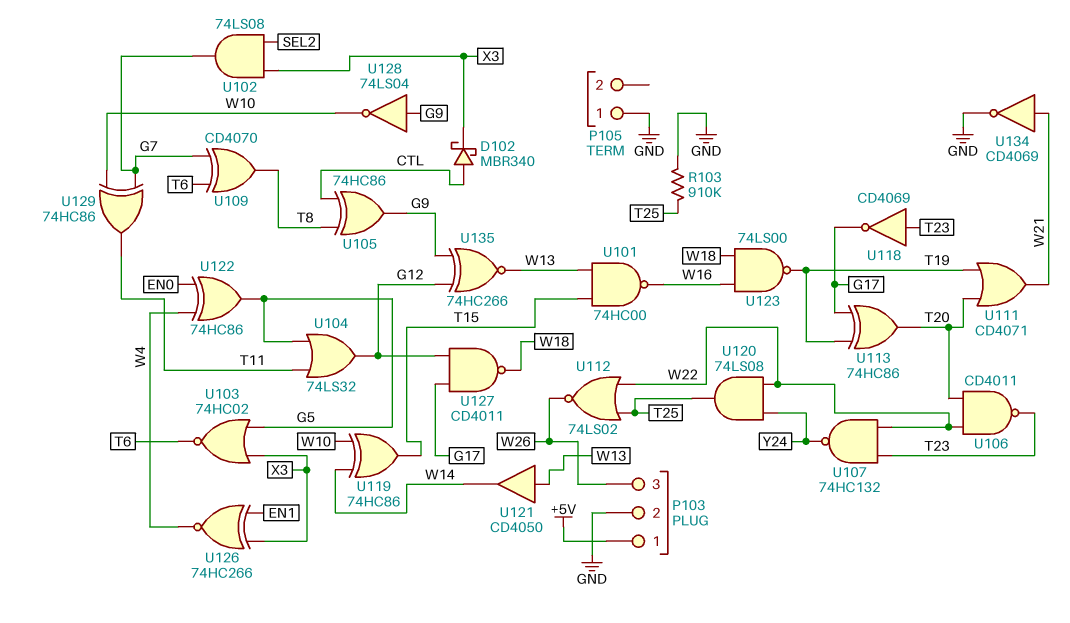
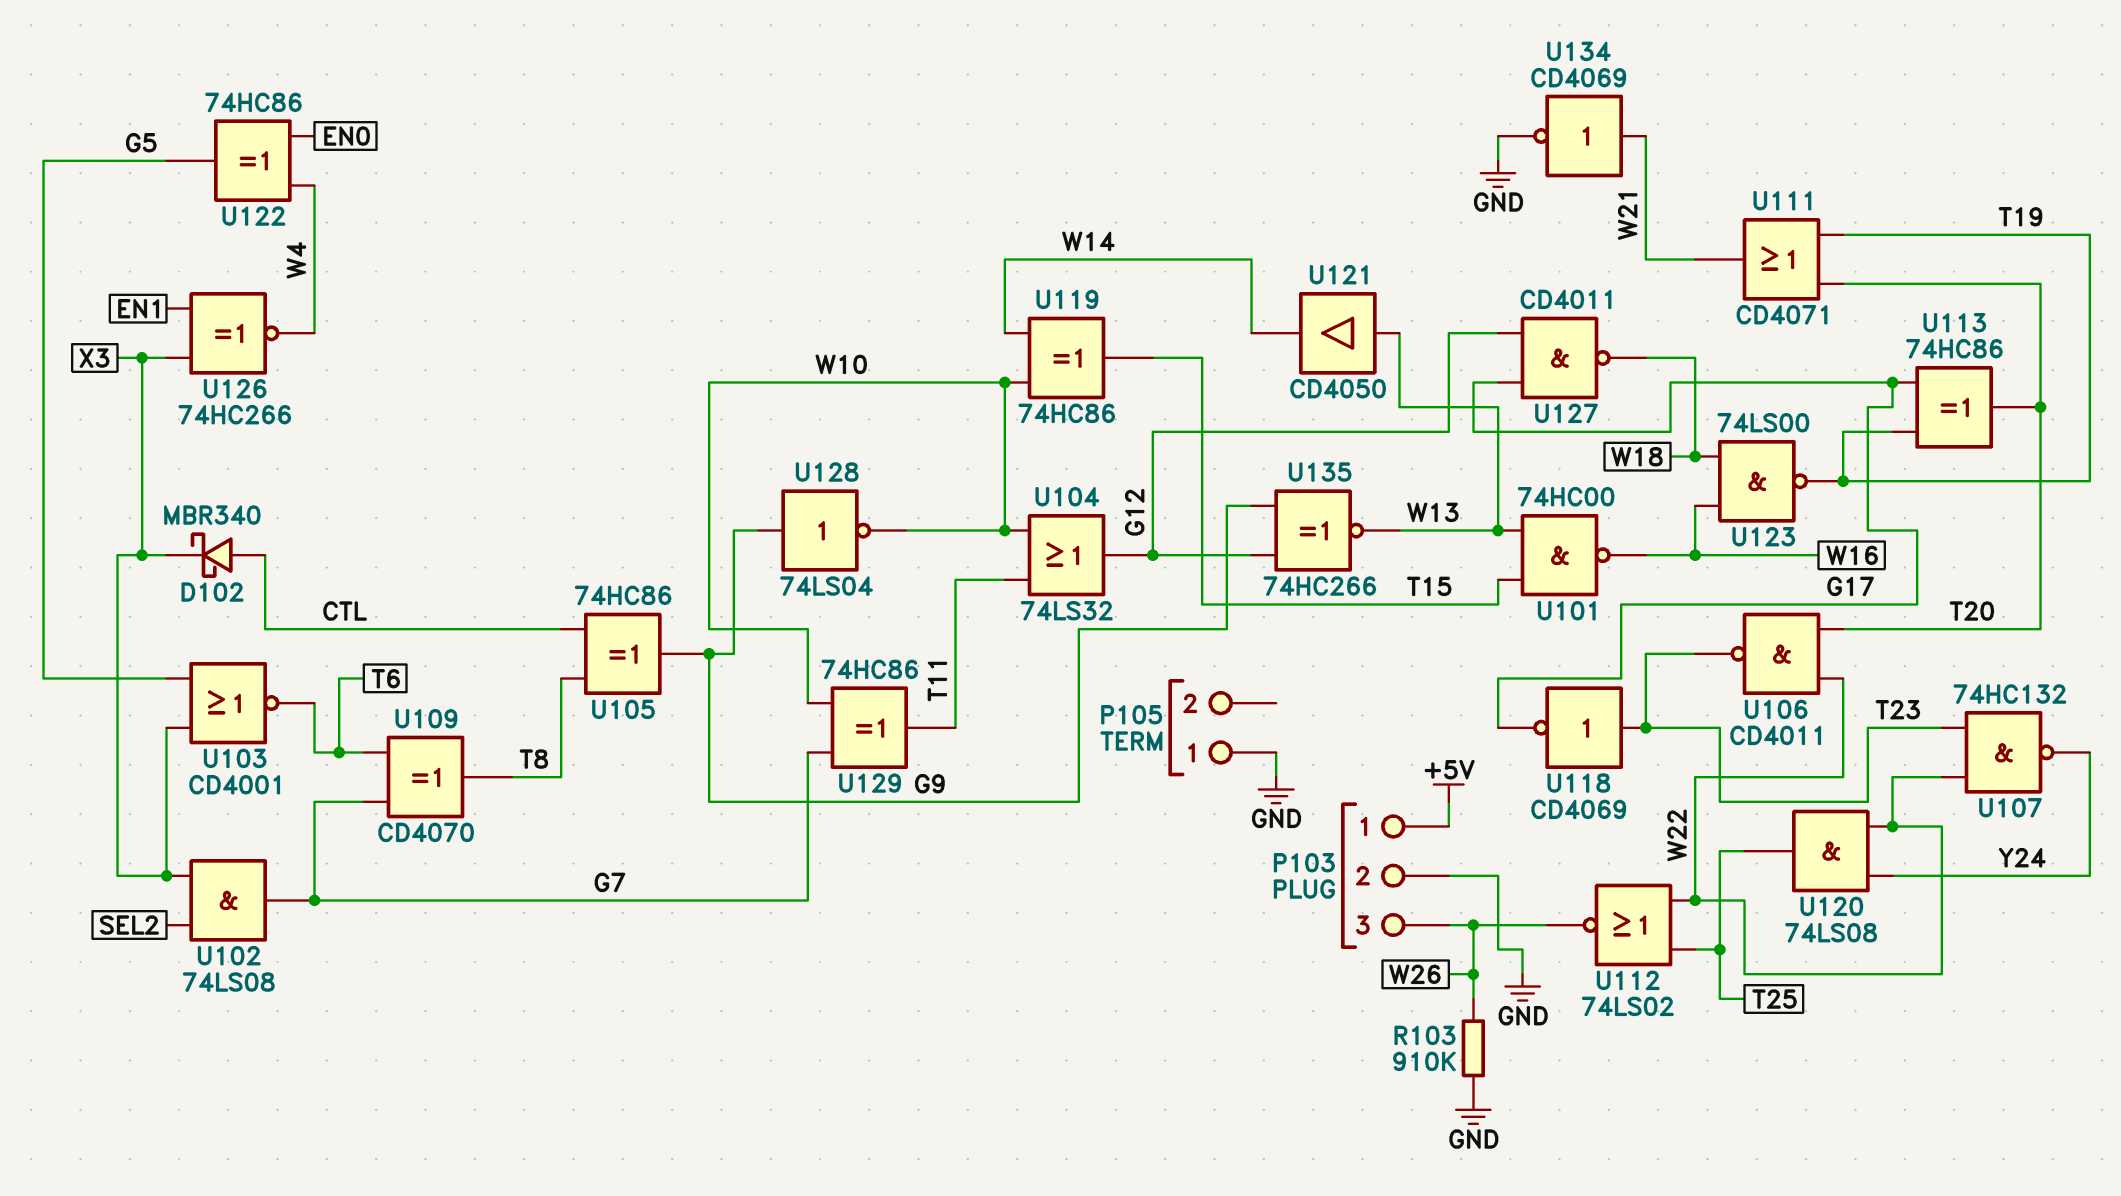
R103: 910k (GND, T25) -> 910k (GND, W26)
U103: NOR 74HC02 (in G5, in X3, out T6) -> NOR CD4001 (in G5, in X3, out T6)
U104: OR 74LS32 (in G5, in T11, out G12) -> OR 74LS32 (in T11, in W10, out G12)

